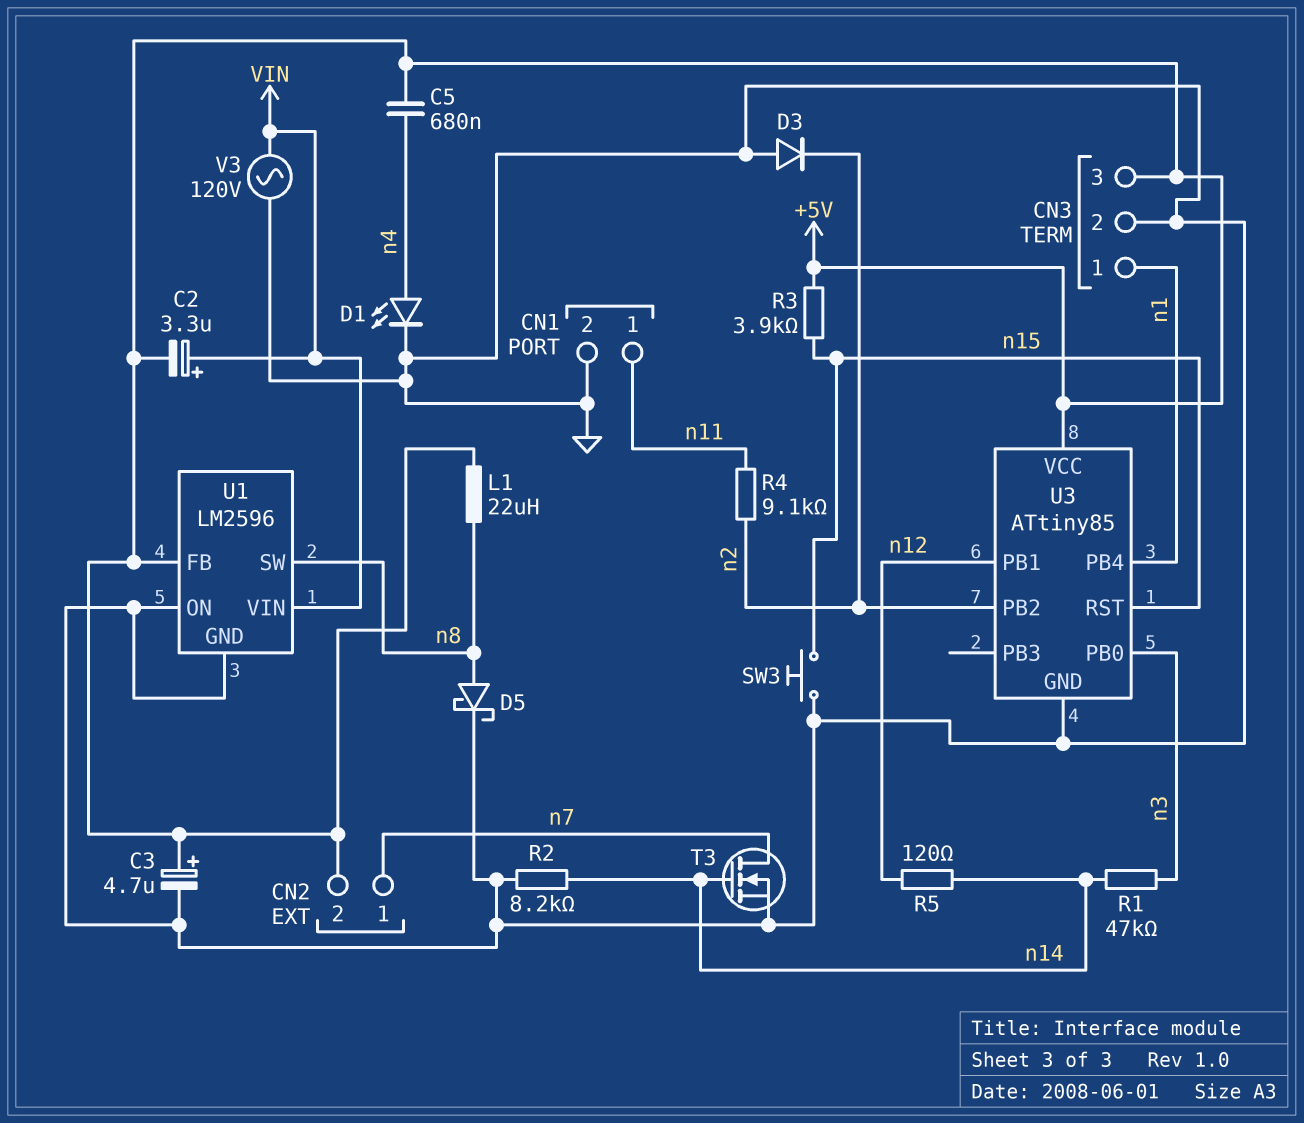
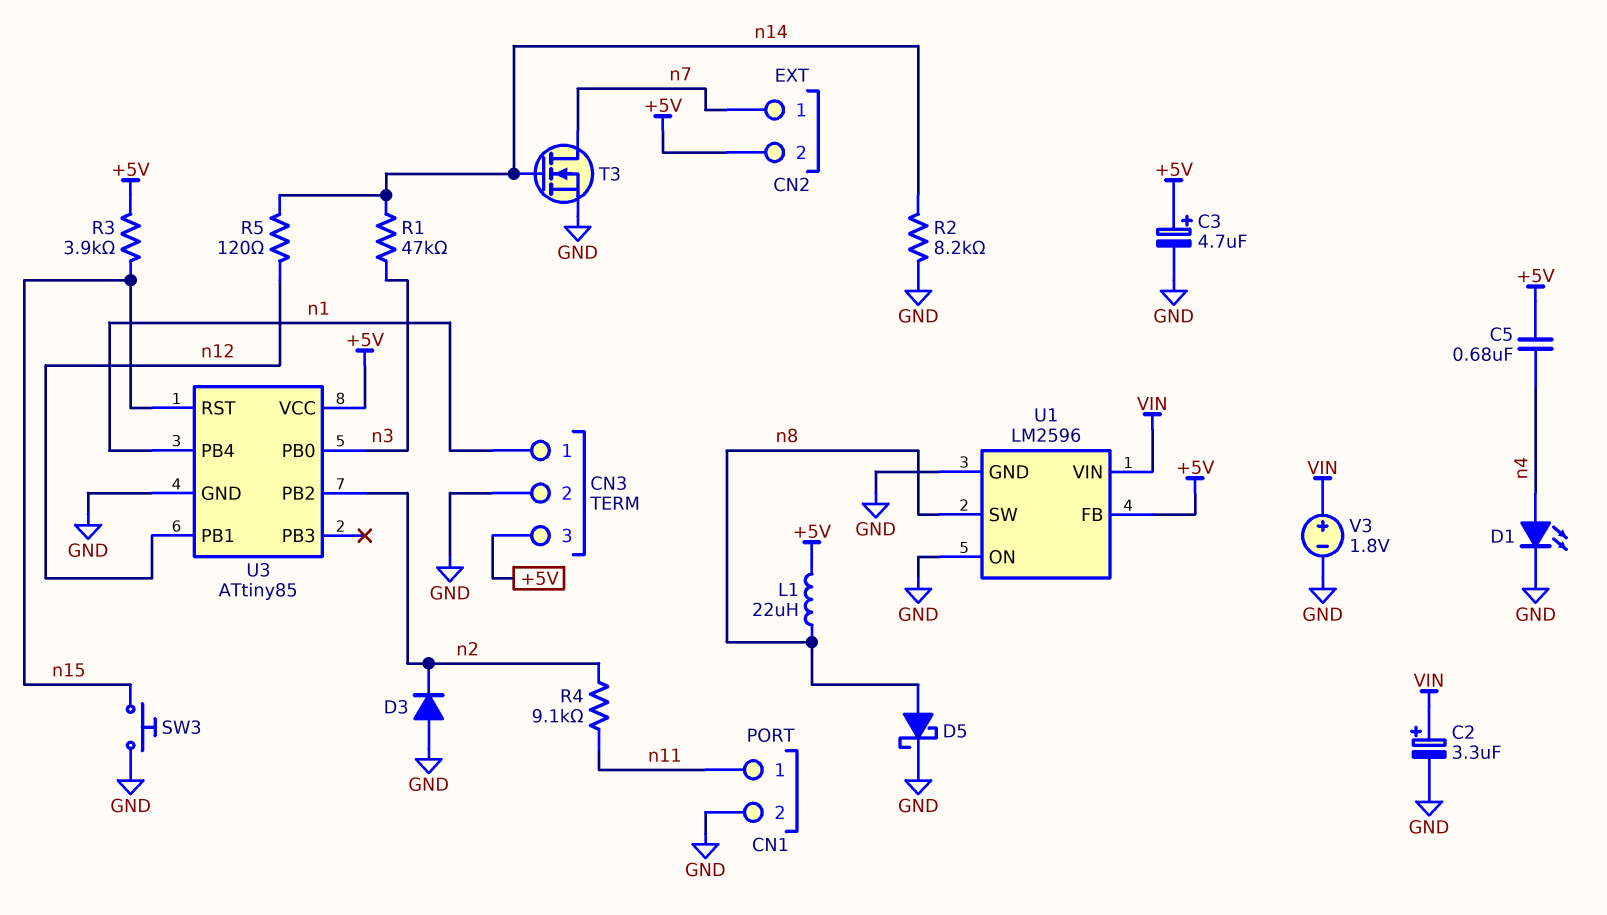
C2: 3.3uF (plus VIN, minus +5V) -> 3.3uF (plus VIN, minus GND)
V3: AC 120V (GND, VIN) -> 1.8V (plus VIN, minus GND)

